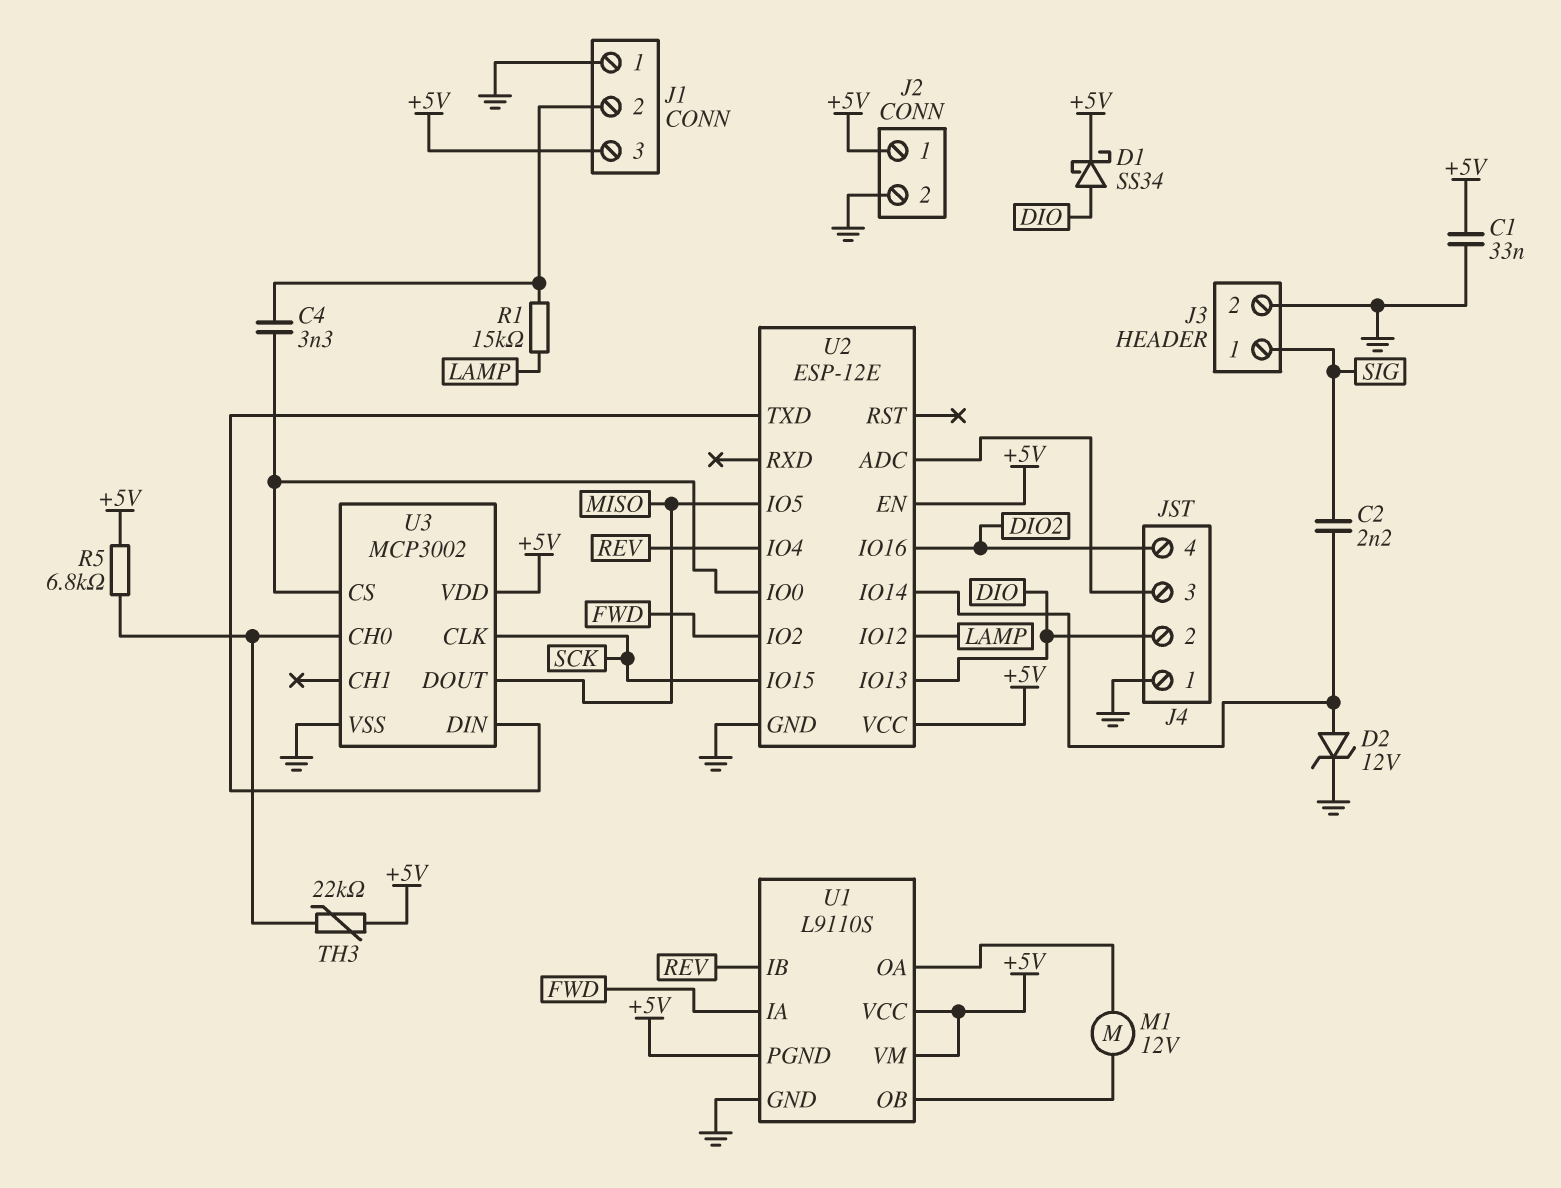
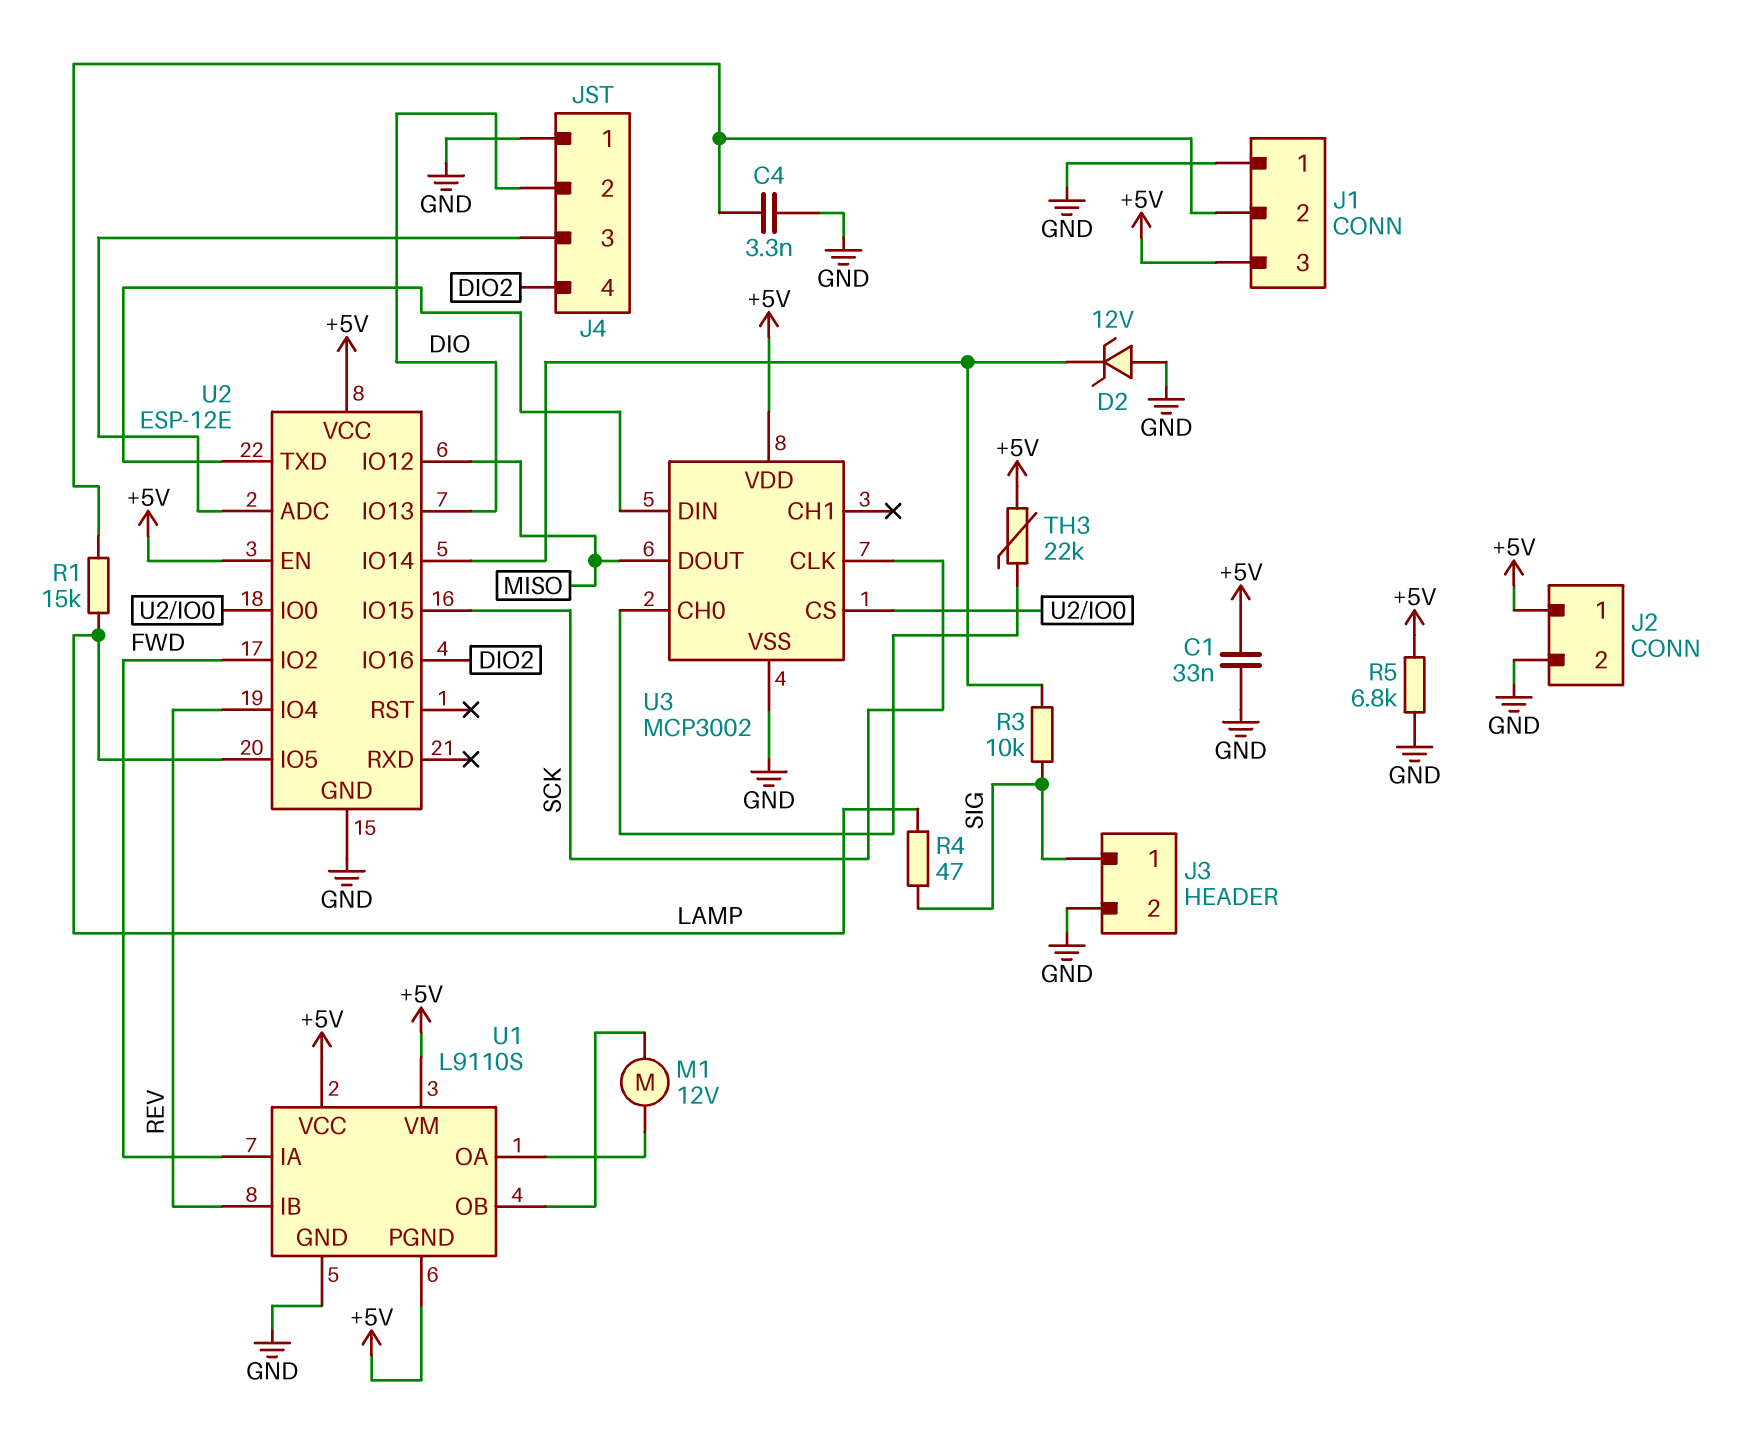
C2: 2.2nF (SIG, U2/IO14) -> none
C4: 3.3nF (J1/2, U2/IO0) -> 3.3nF (GND, J1/2)
D1: schottky SS34 (A DIO, K +5V) -> none
D2: zener 12V (A U2/IO14, K GND) -> zener 12V (A GND, K U2/IO14)
R3: none -> 10k (SIG, U2/IO14)
R4: none -> 47 (LAMP, SIG)
R5: 6.8k (+5V, U3/CH0) -> 6.8k (+5V, GND)
U2 pin IO5: MISO -> LAMP
U2 pin IO12: LAMP -> MISO

